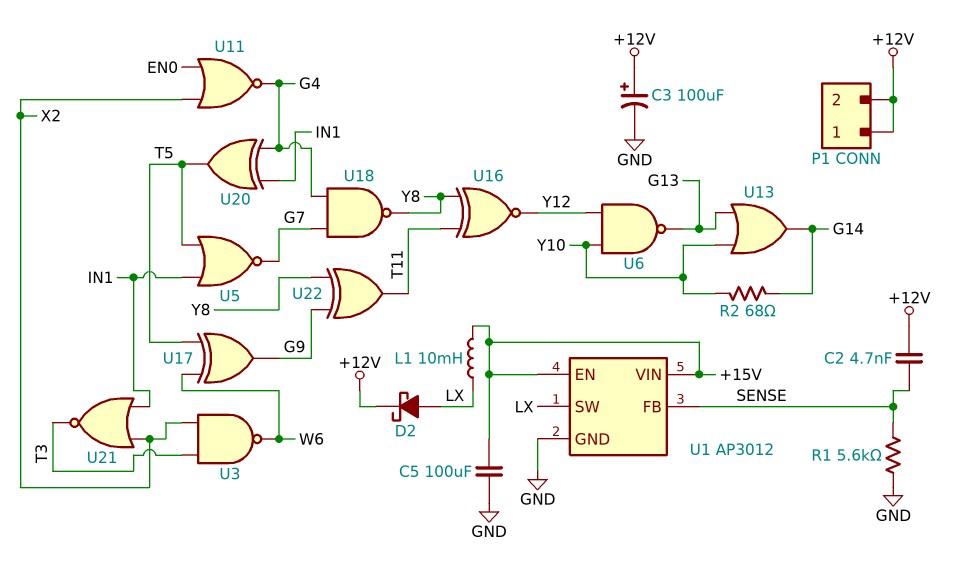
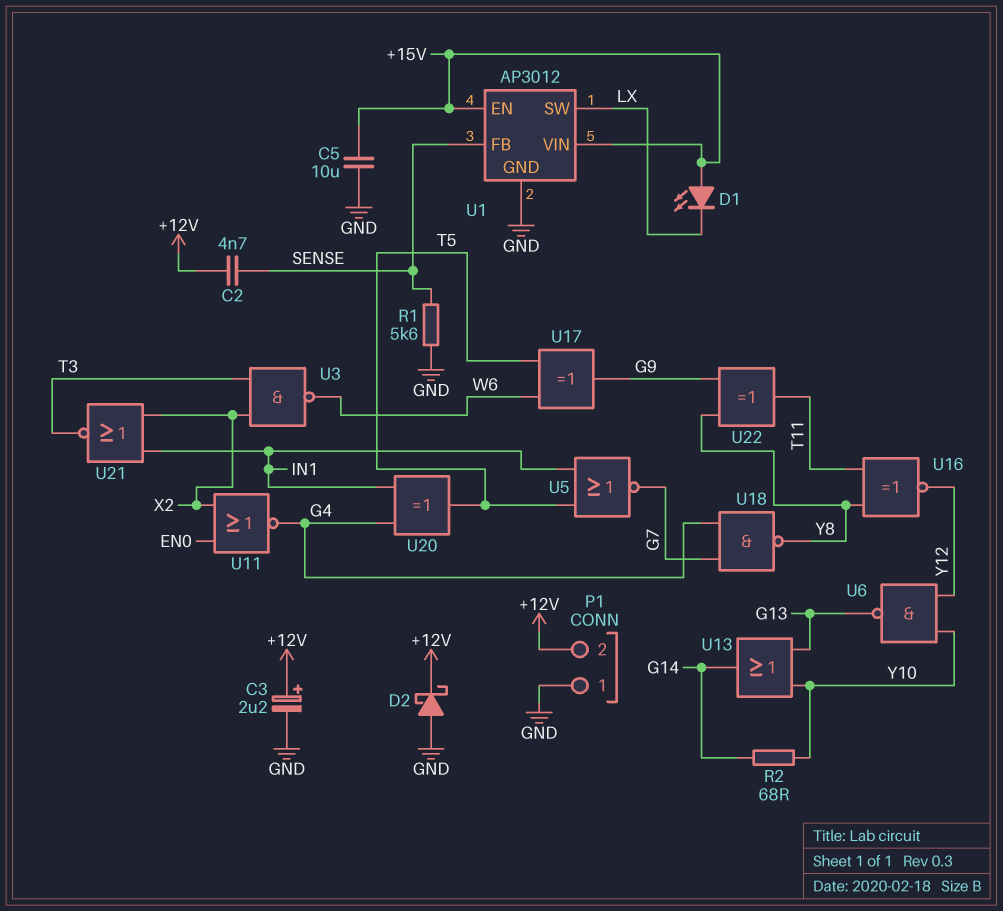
C3: 100uF (plus +12V, minus GND) -> 2.2uF (plus +12V, minus GND)
C5: 100uF (+15V, GND) -> 10uF (+15V, GND)
D1: none -> LED (A +15V, K LX)
D2: schottky (A LX, K +12V) -> schottky (A GND, K +12V)
L1: 10mH (+15V, LX) -> none
P1 pin 1: +12V -> GND

